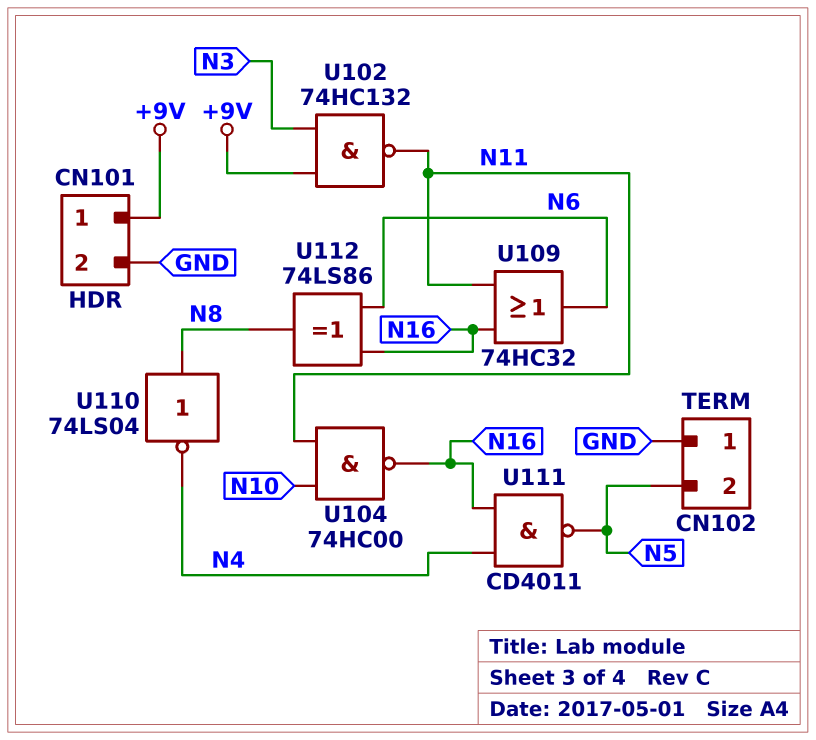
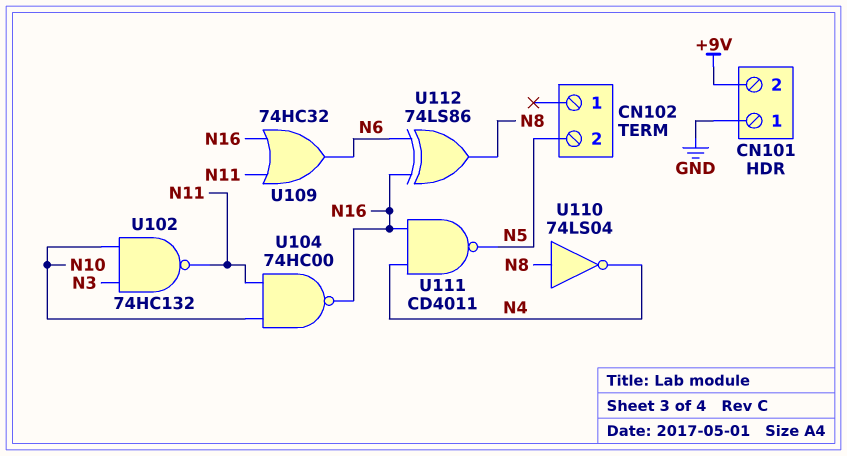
CN101 pin 1: +9V -> GND
CN101 pin 2: GND -> +9V
CN102 pin 1: GND -> none
U102: NAND 74HC132 (in +9V, in N3, out N11) -> NAND 74HC132 (in N3, in N10, out N11)

